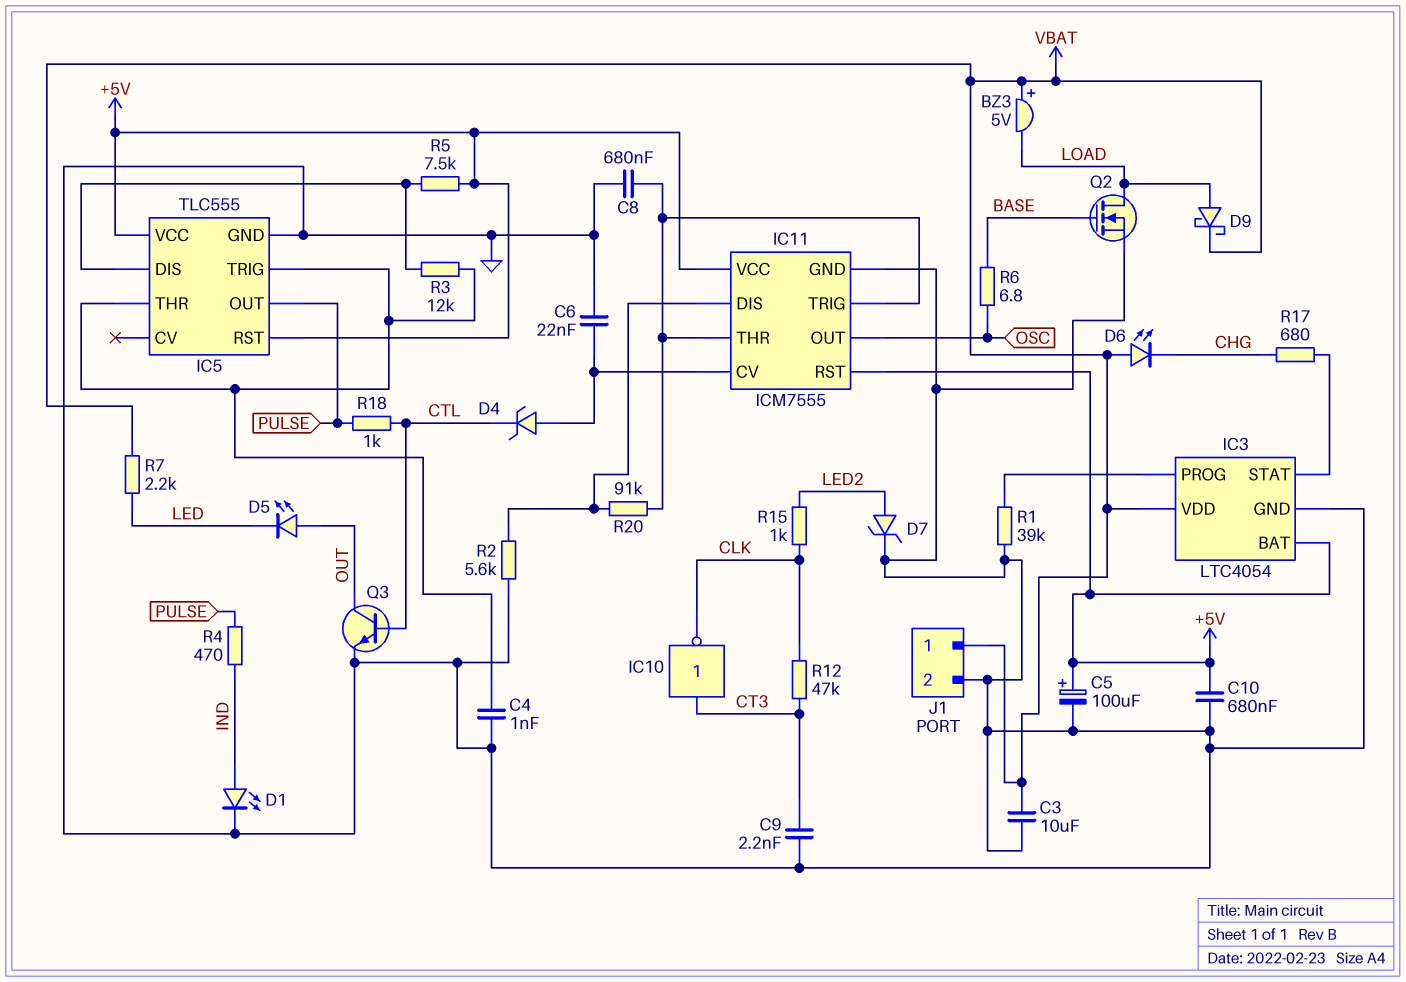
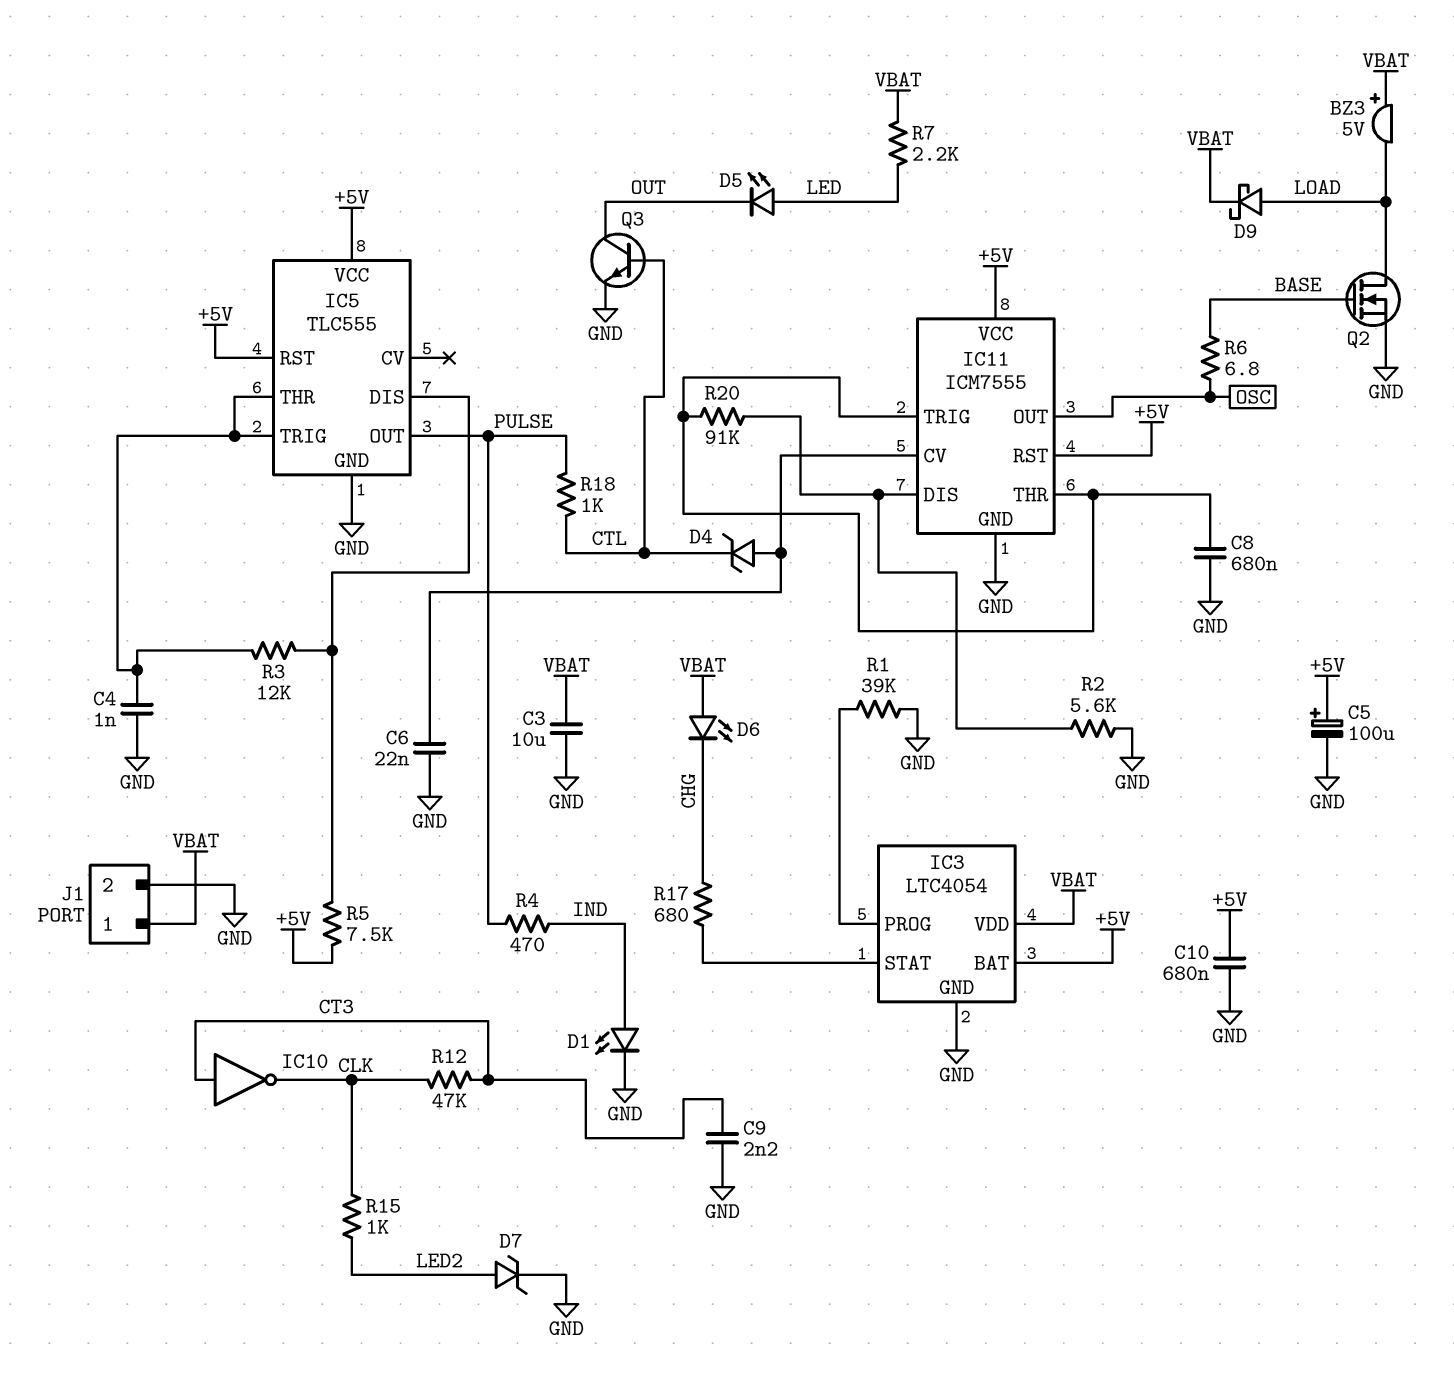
D5: LED (A OUT, K LED) -> LED (A LED, K OUT)

